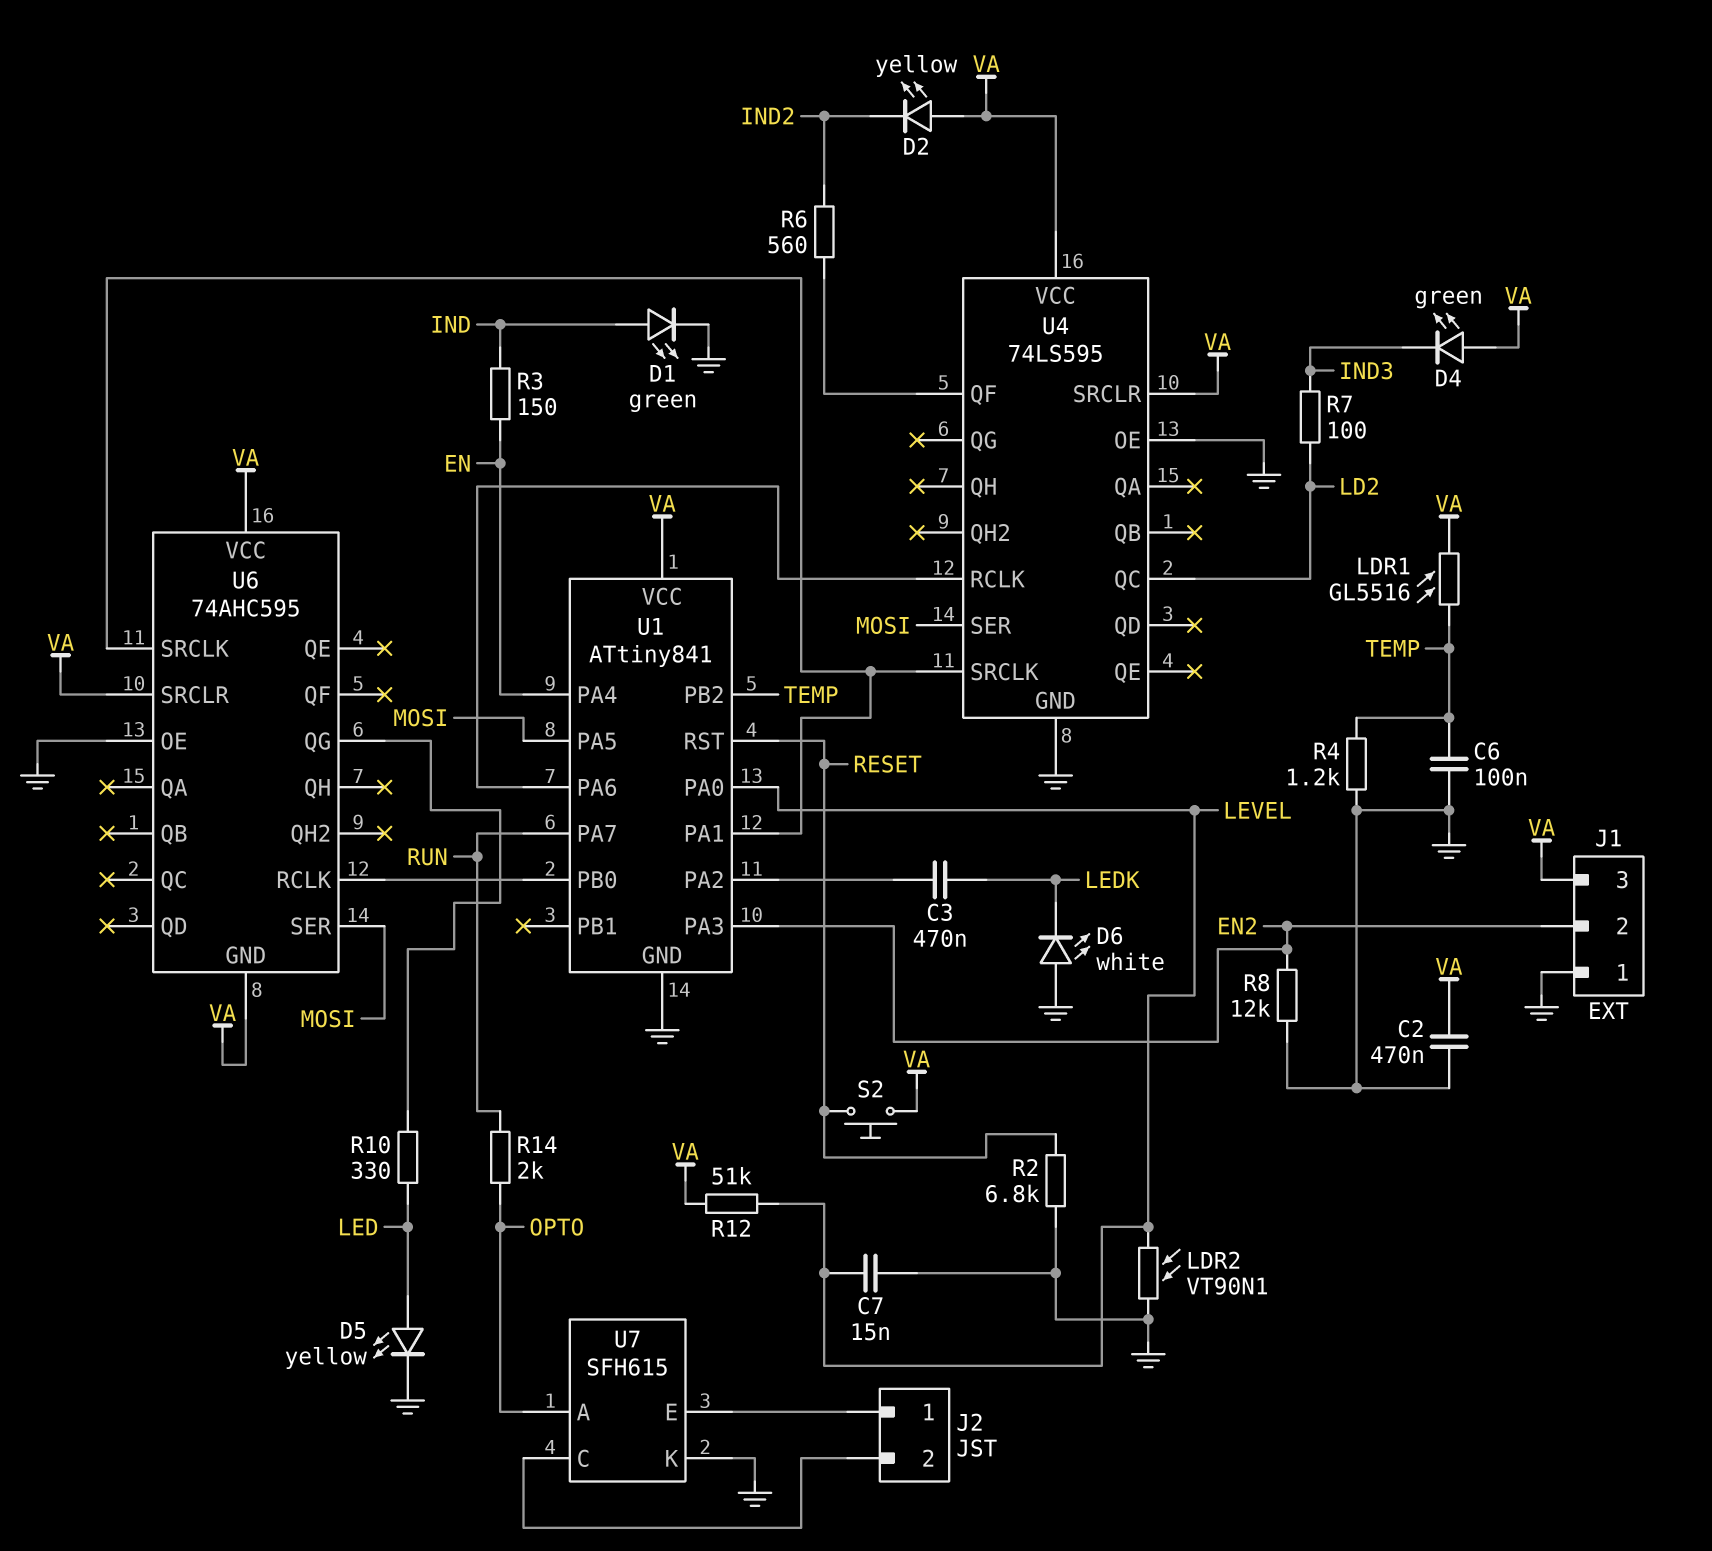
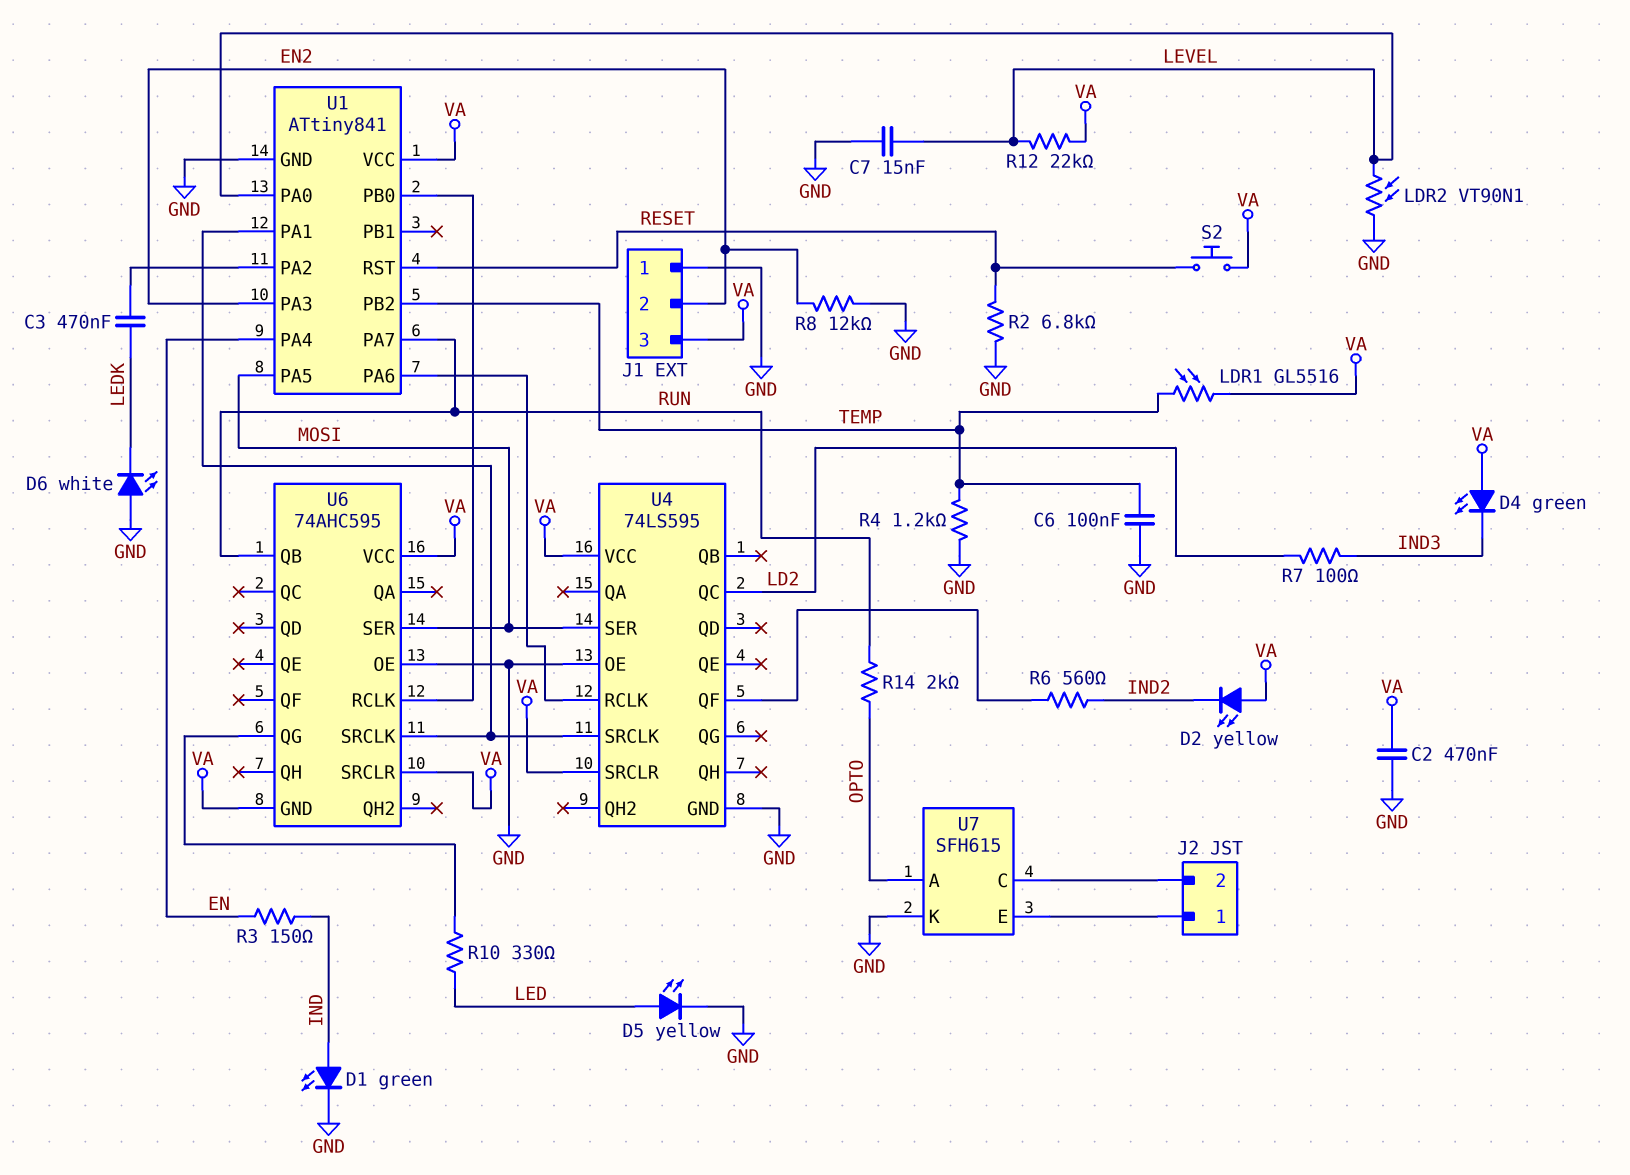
R12: 51k (LEVEL, VA) -> 22k (LEVEL, VA)
U6 pin QB: none -> RUN

